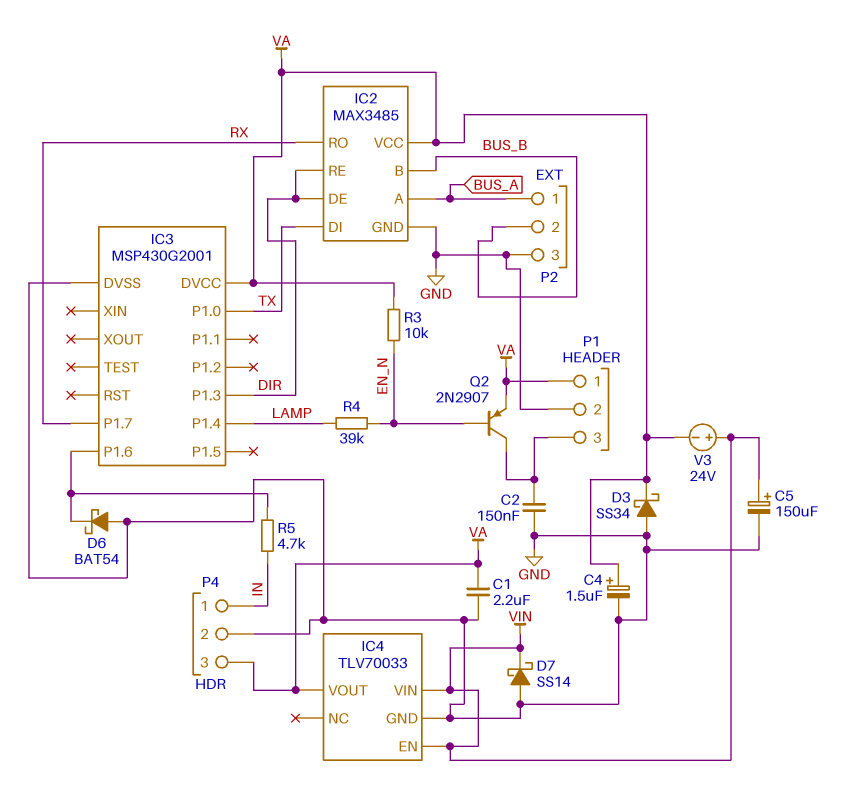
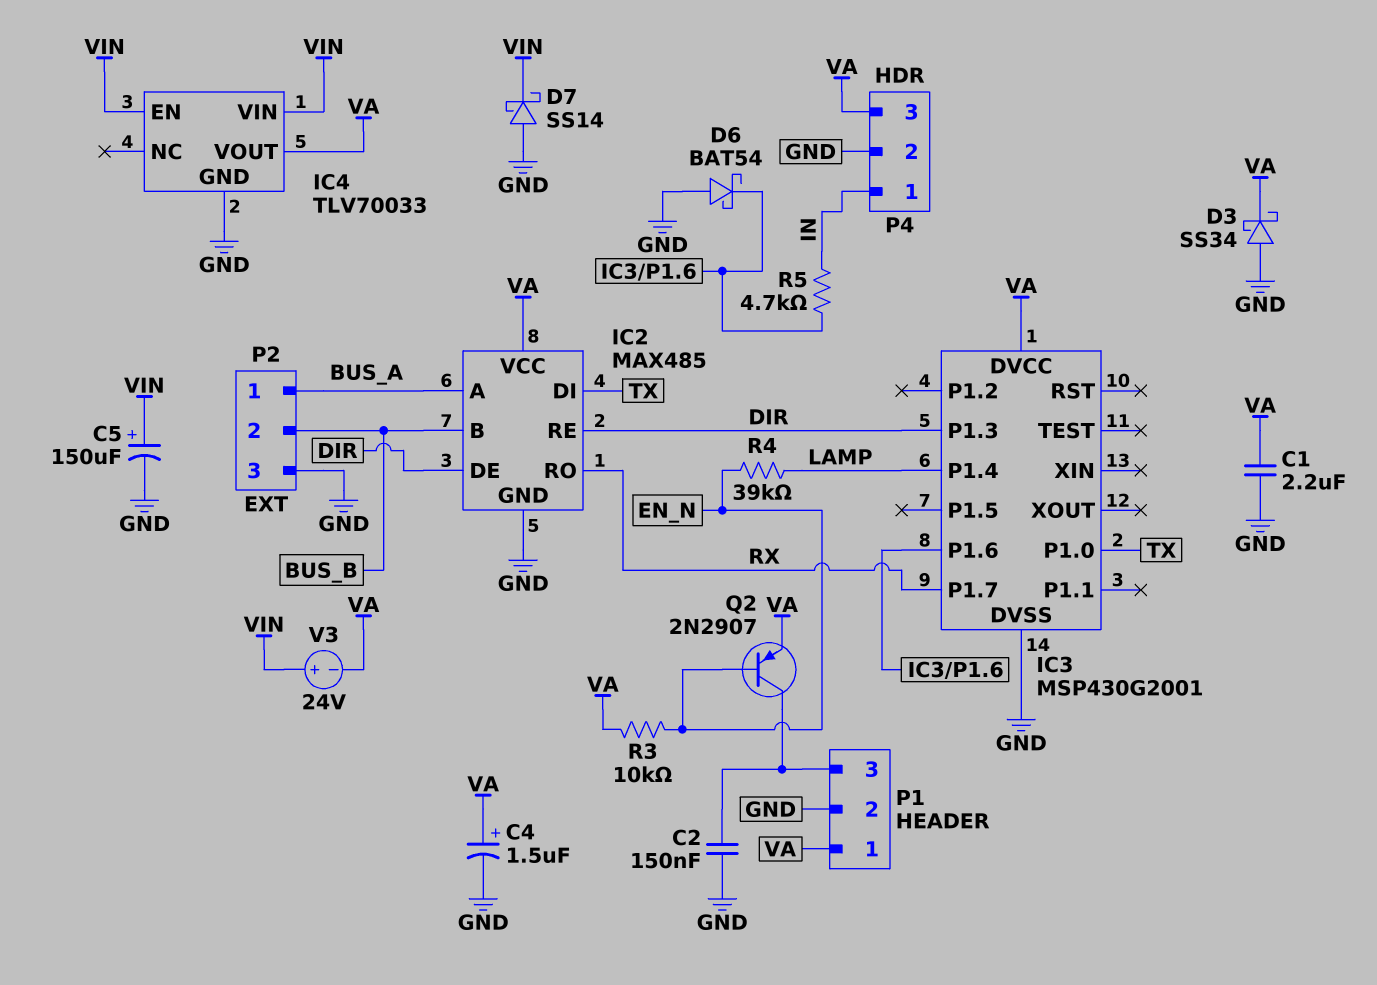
IC2: MAX3485 -> MAX485

